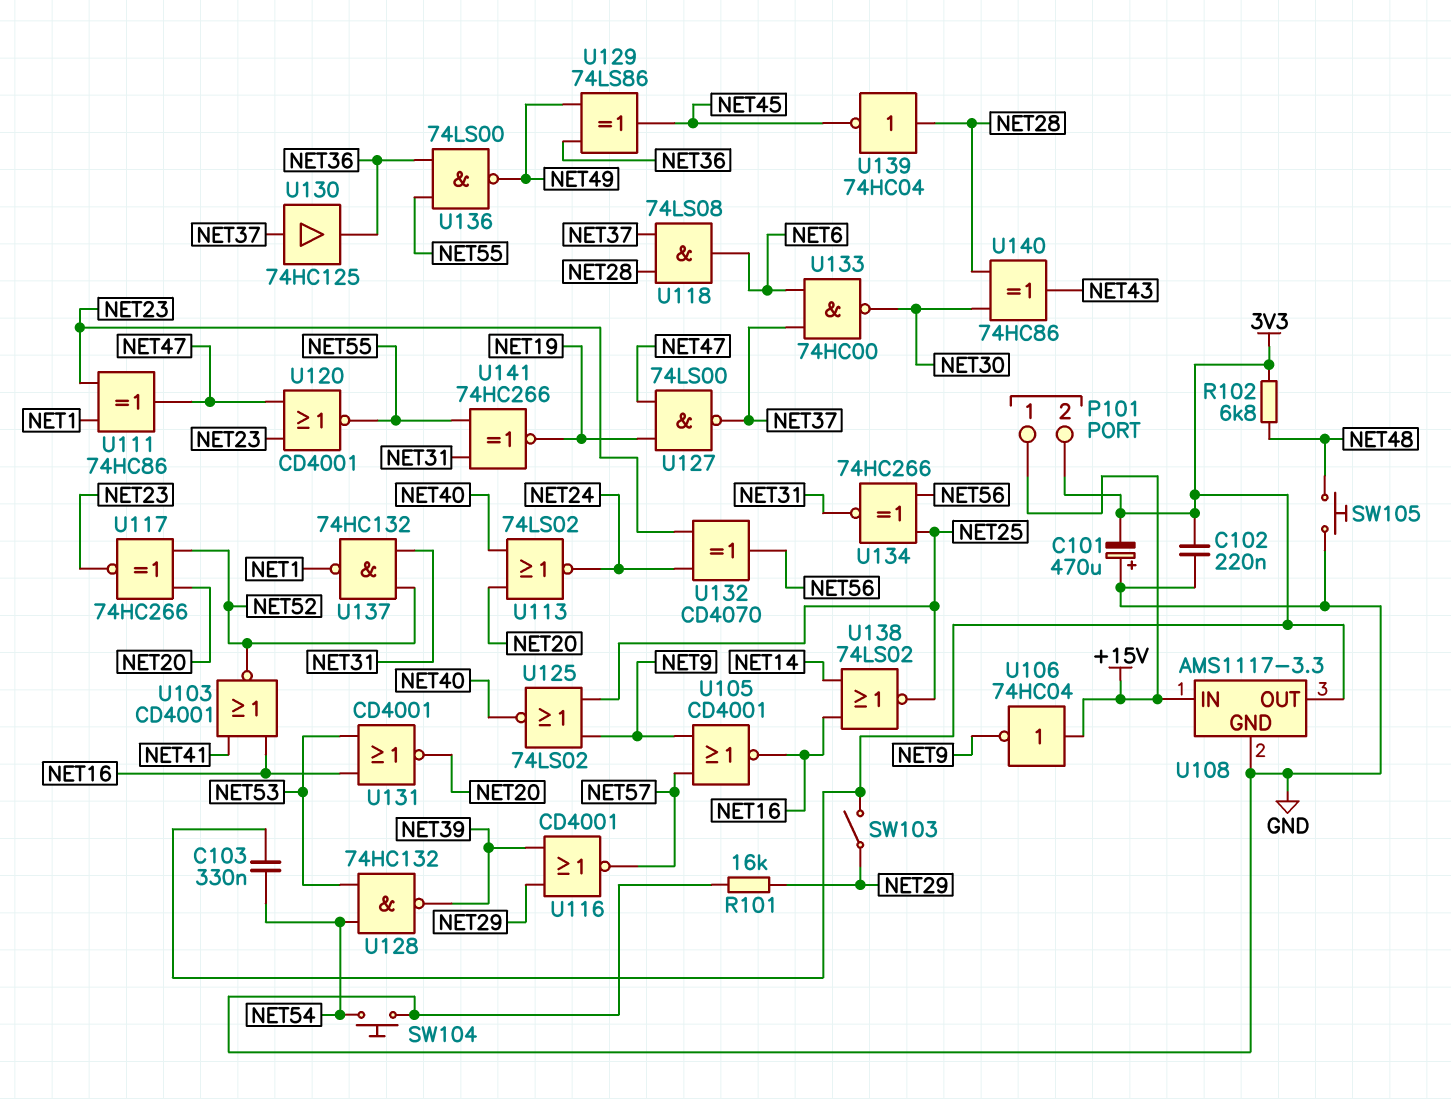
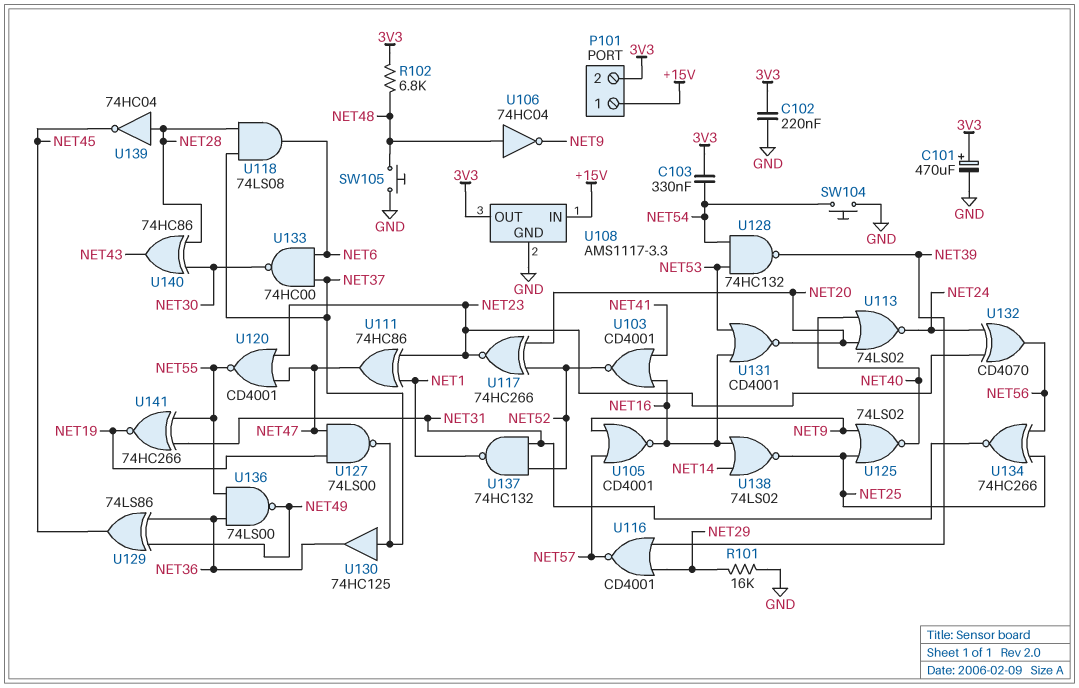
C101: 470uF (plus GND, minus 3V3) -> 470uF (plus 3V3, minus GND)
SW103: switch (3V3, NET29) -> none
U106: NOT 74HC04 (in +15V, out NET9) -> NOT 74HC04 (in NET48, out NET9)

